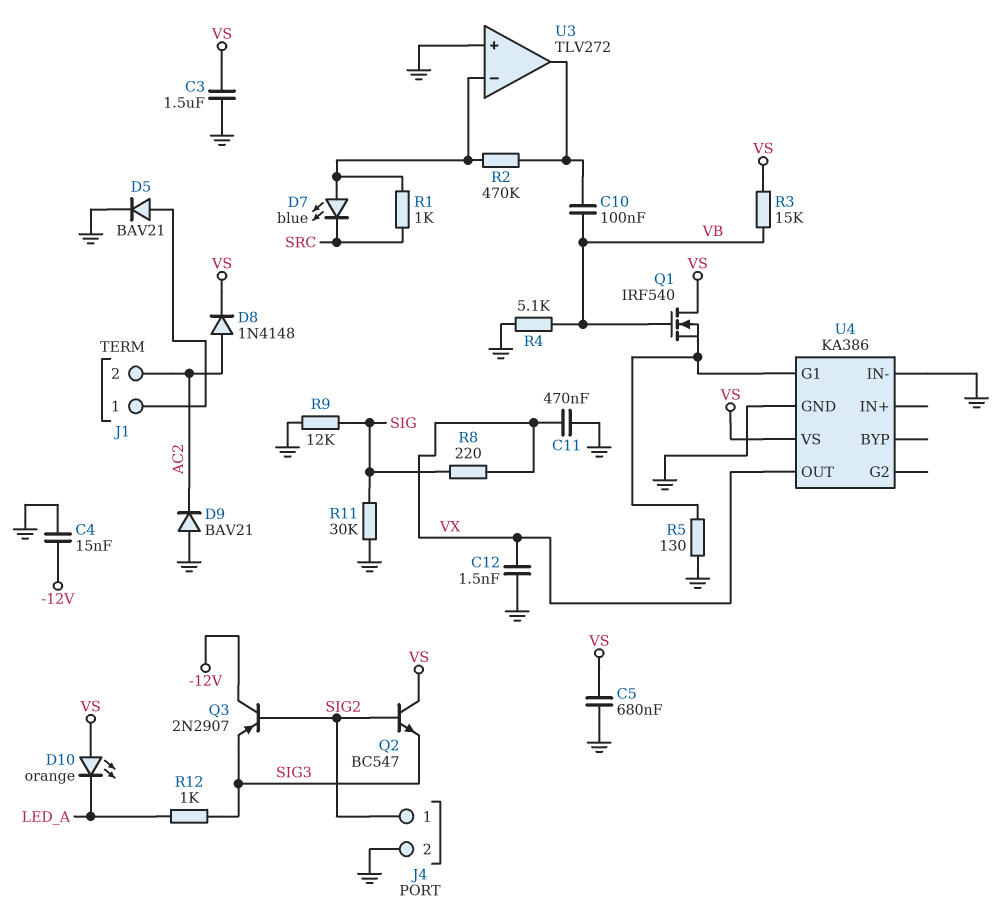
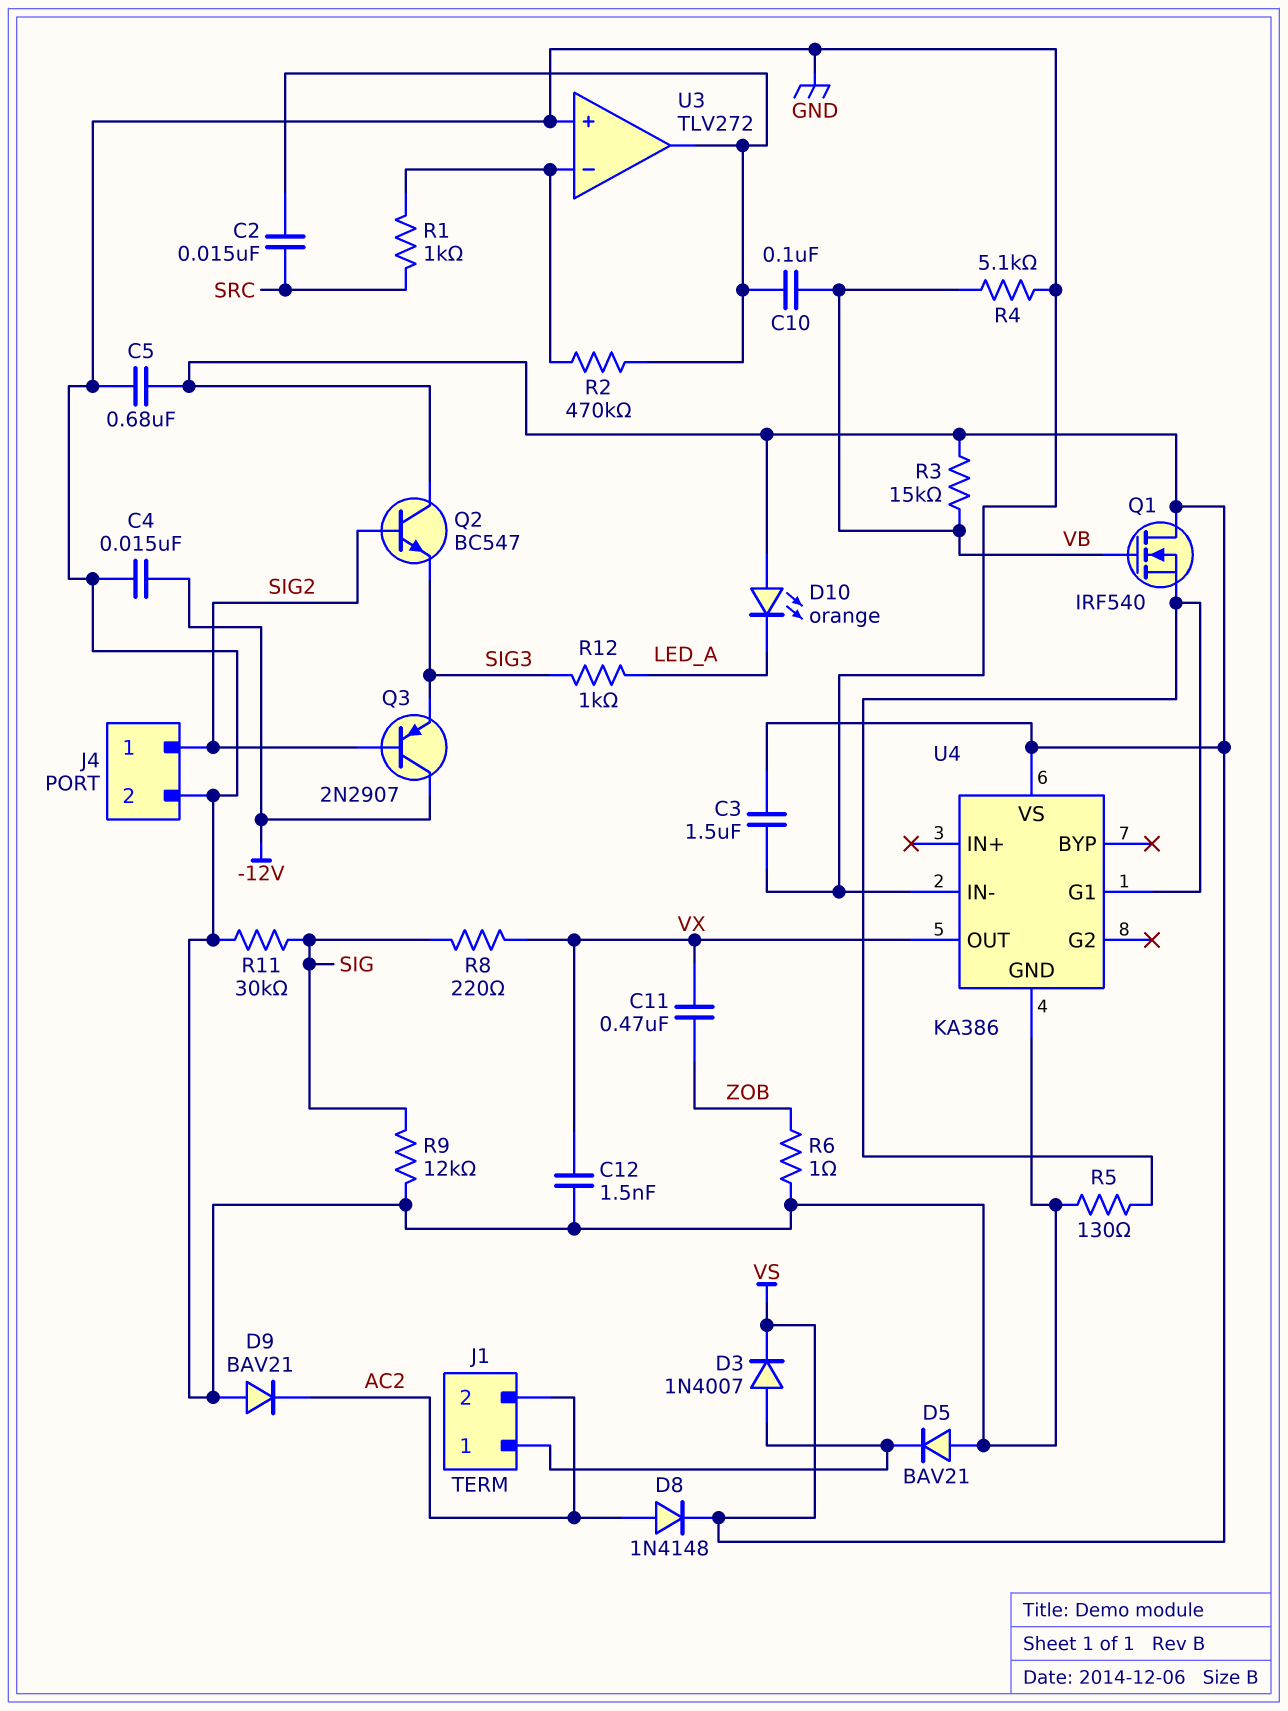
C2: none -> 15nF (SRC, U3/out)
C11: 470nF (GND, VX) -> 470nF (VX, ZOB)
D3: none -> diode 1N4007 (A J1/1, K VS)
D5: diode BAV21 (A J1/1, K GND) -> diode BAV21 (A GND, K J1/1)
D7: LED blue (A U3/in-, K SRC) -> none
R6: none -> 1 (GND, ZOB)

